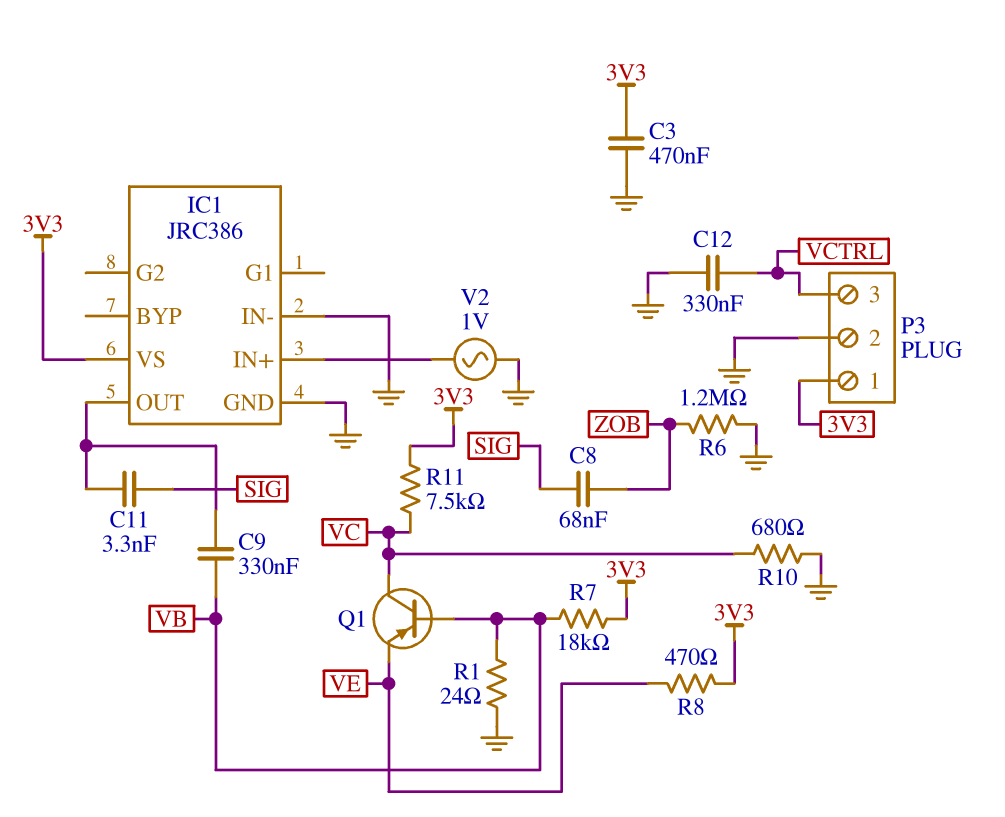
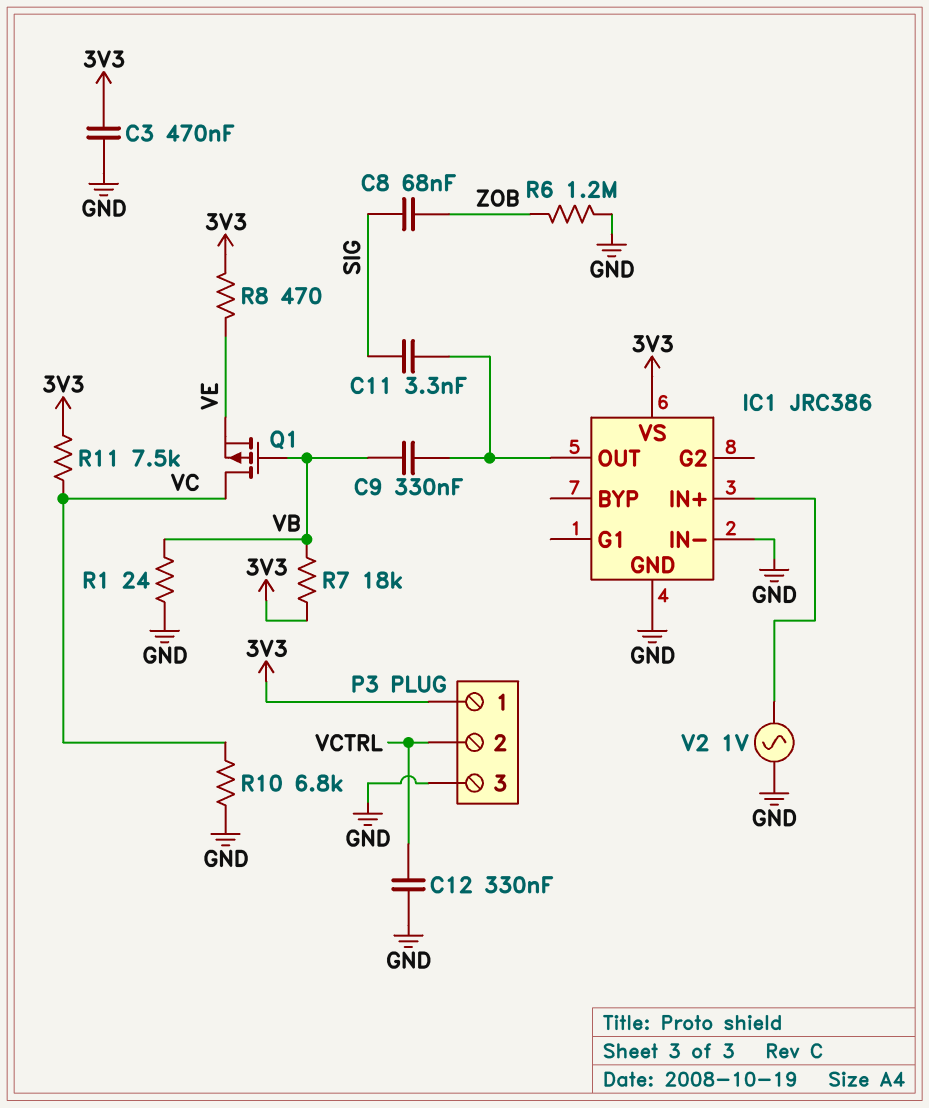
P3 pin 2: GND -> VCTRL
P3 pin 3: VCTRL -> GND
Q1: PNP (B VB, C VC, E VE) -> PMOS (G VB, D VC, S VE)
R10: 680 (GND, VC) -> 6.8k (GND, VC)

